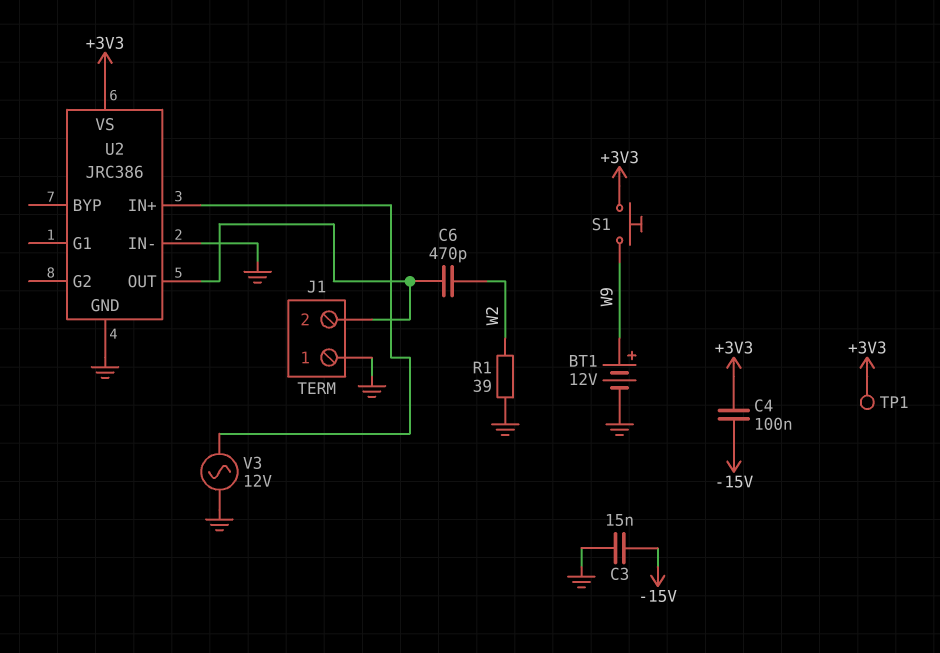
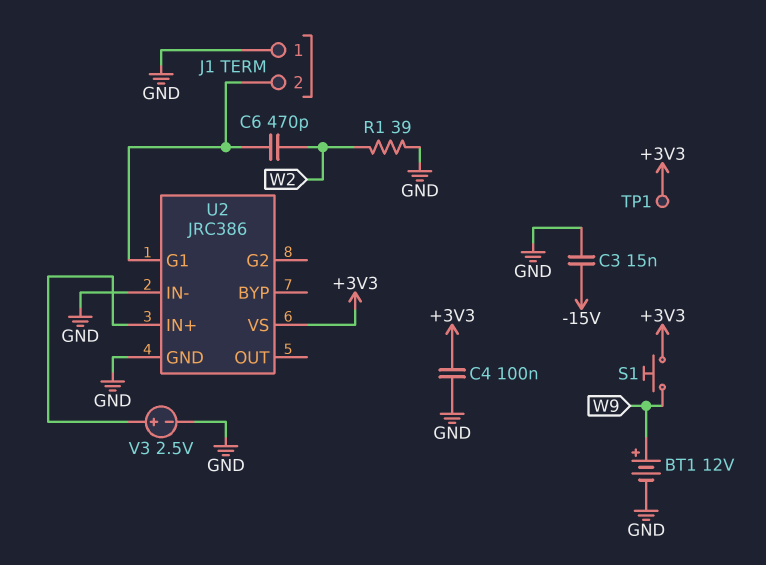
C4: 100nF (+3V3, -15V) -> 100nF (+3V3, GND)
U2 pin G1: none -> J1/2
U2 pin OUT: J1/2 -> none
V3: AC 12V (GND, U2/IN+) -> 2.5V (plus U2/IN+, minus GND)

